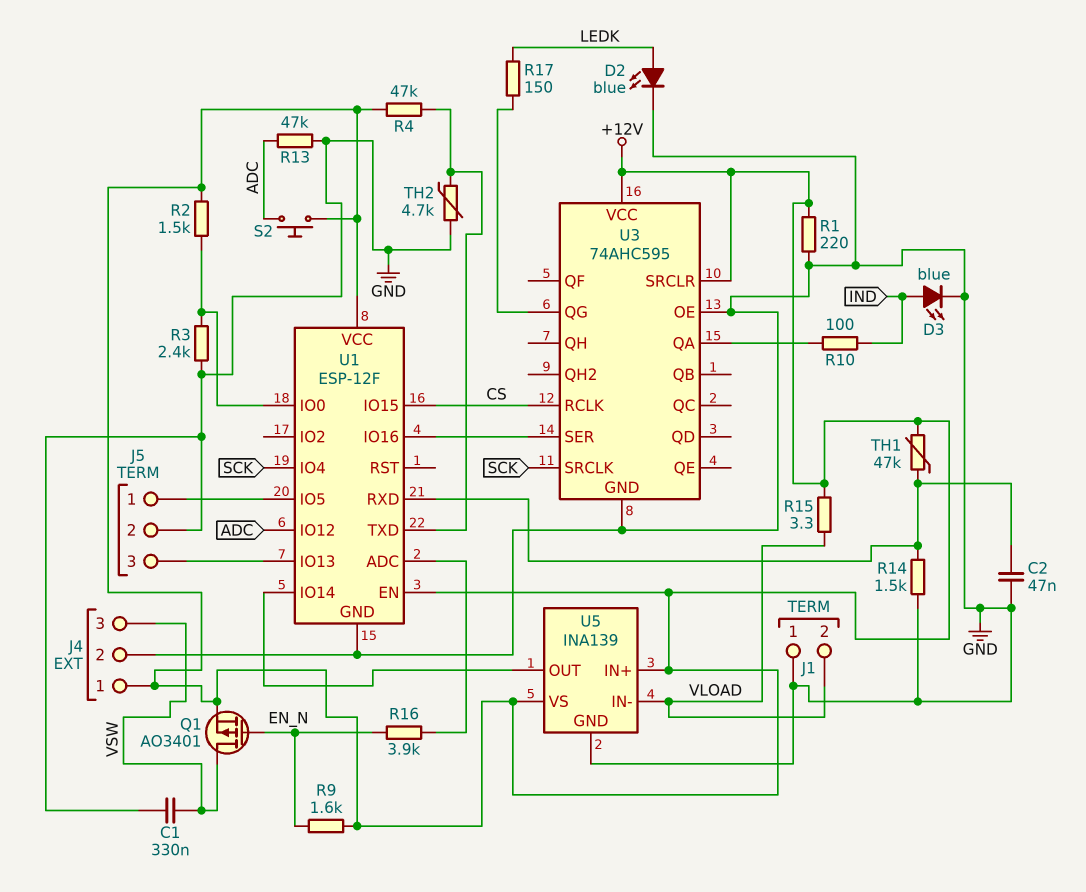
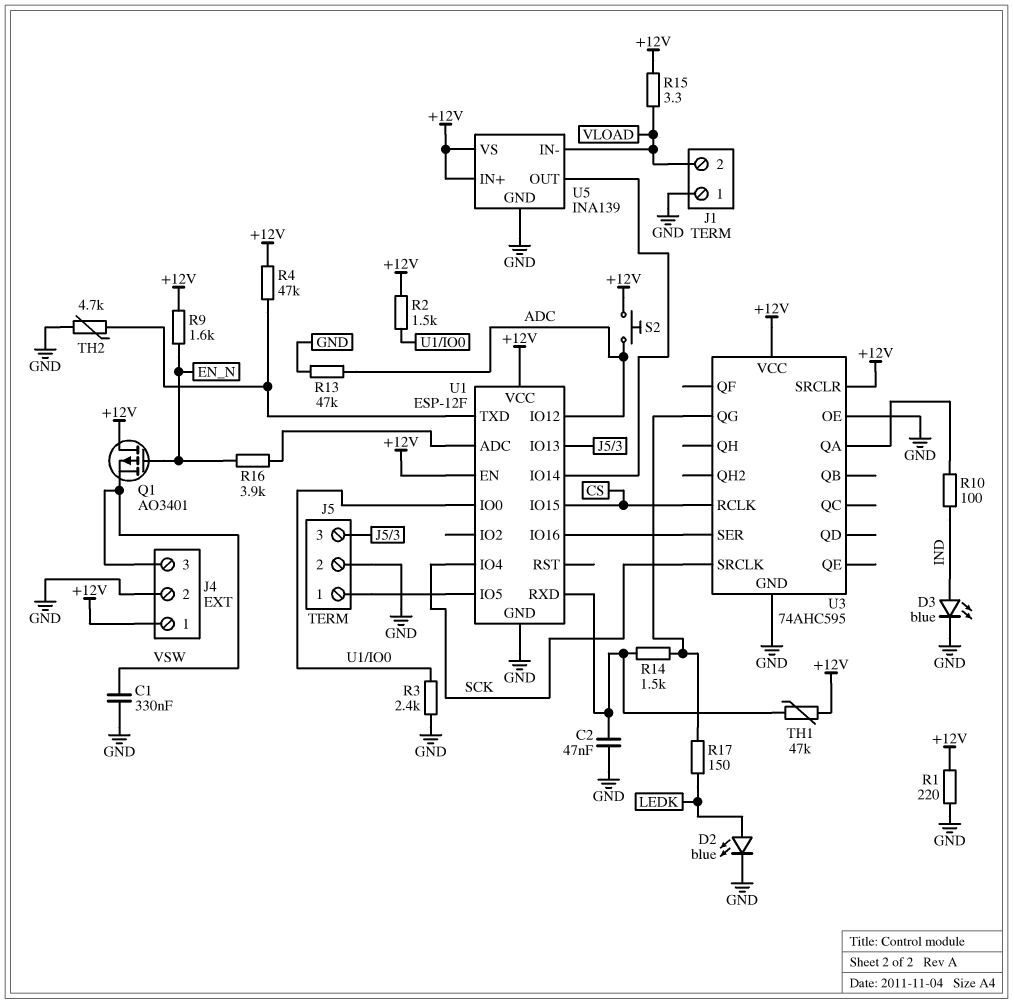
Q1: PMOS AO3401 (G EN_N, D VSW, S +12V) -> PMOS AO3401 (G EN_N, D +12V, S VSW)
R14: 1.5k (GND, U1/RXD) -> 1.5k (U1/RXD, U3/QG)

